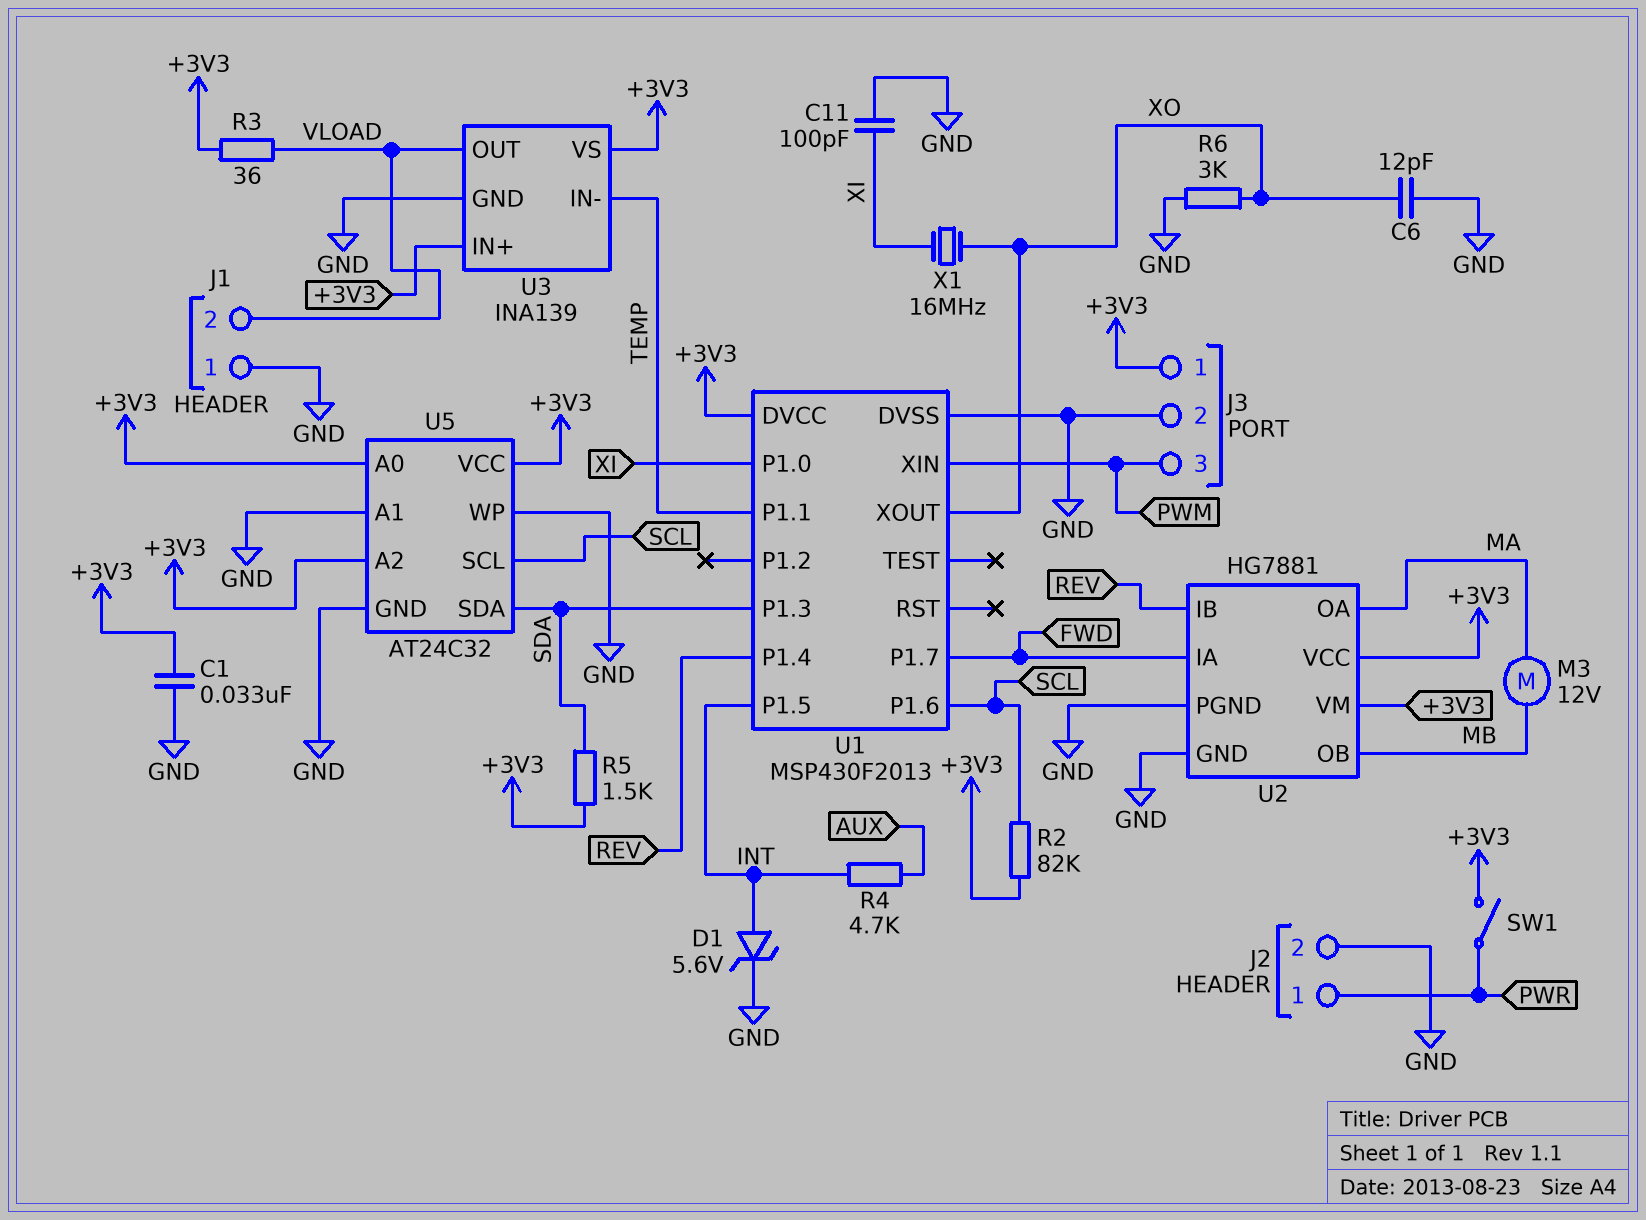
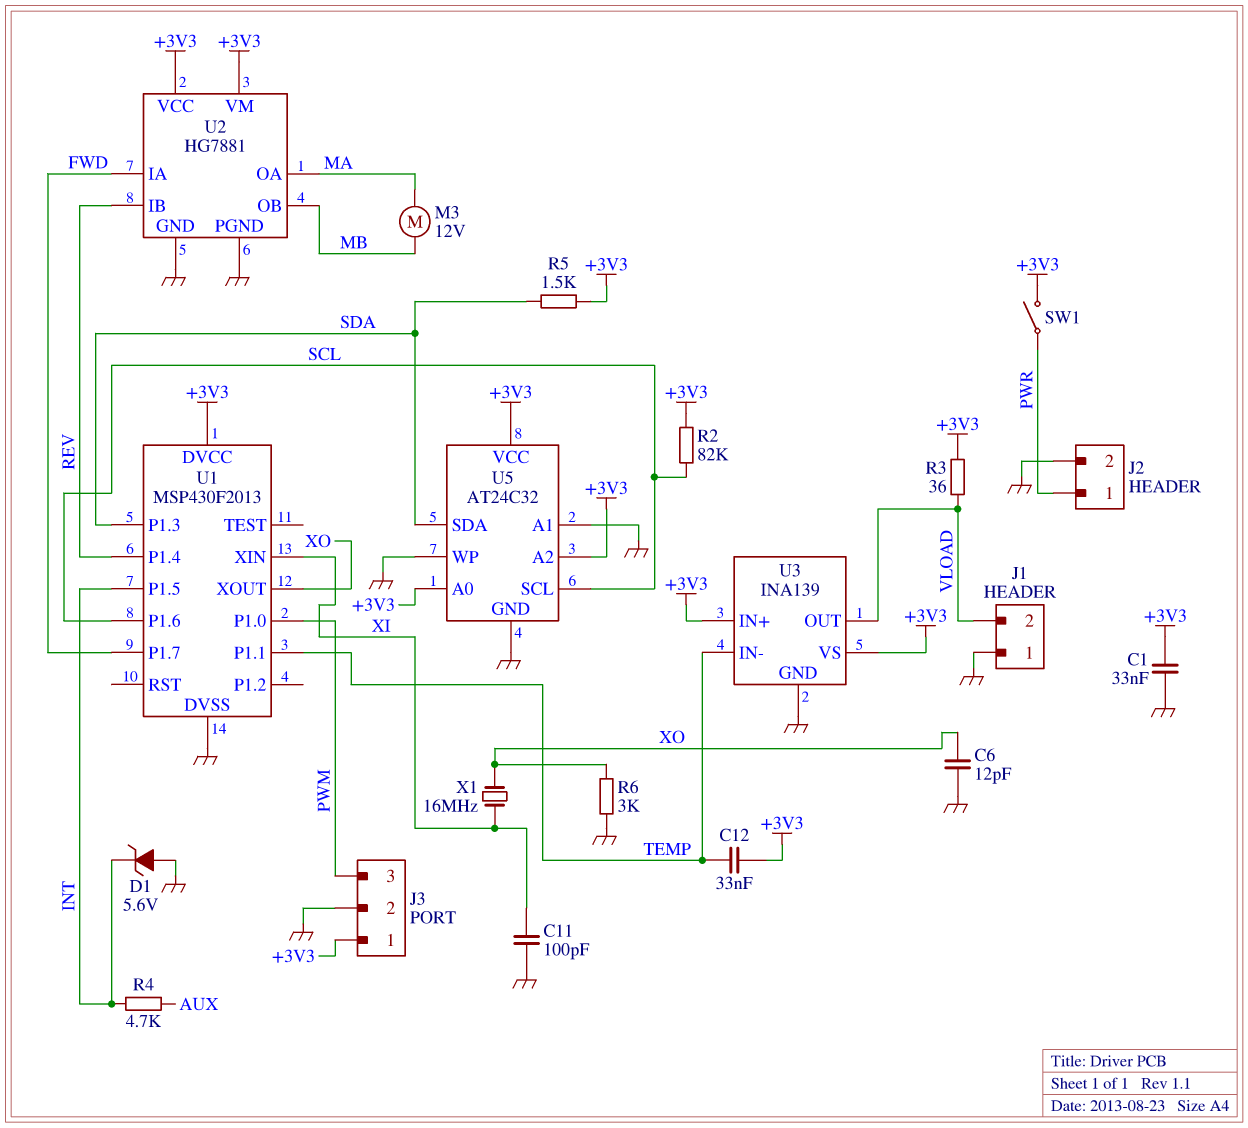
C12: none -> 33nF (+3V3, TEMP)
D1: zener 5.6V (A INT, K GND) -> zener 5.6V (A GND, K INT)
U1 pin P1.0: XI -> PWM
U1 pin XIN: PWM -> XI

